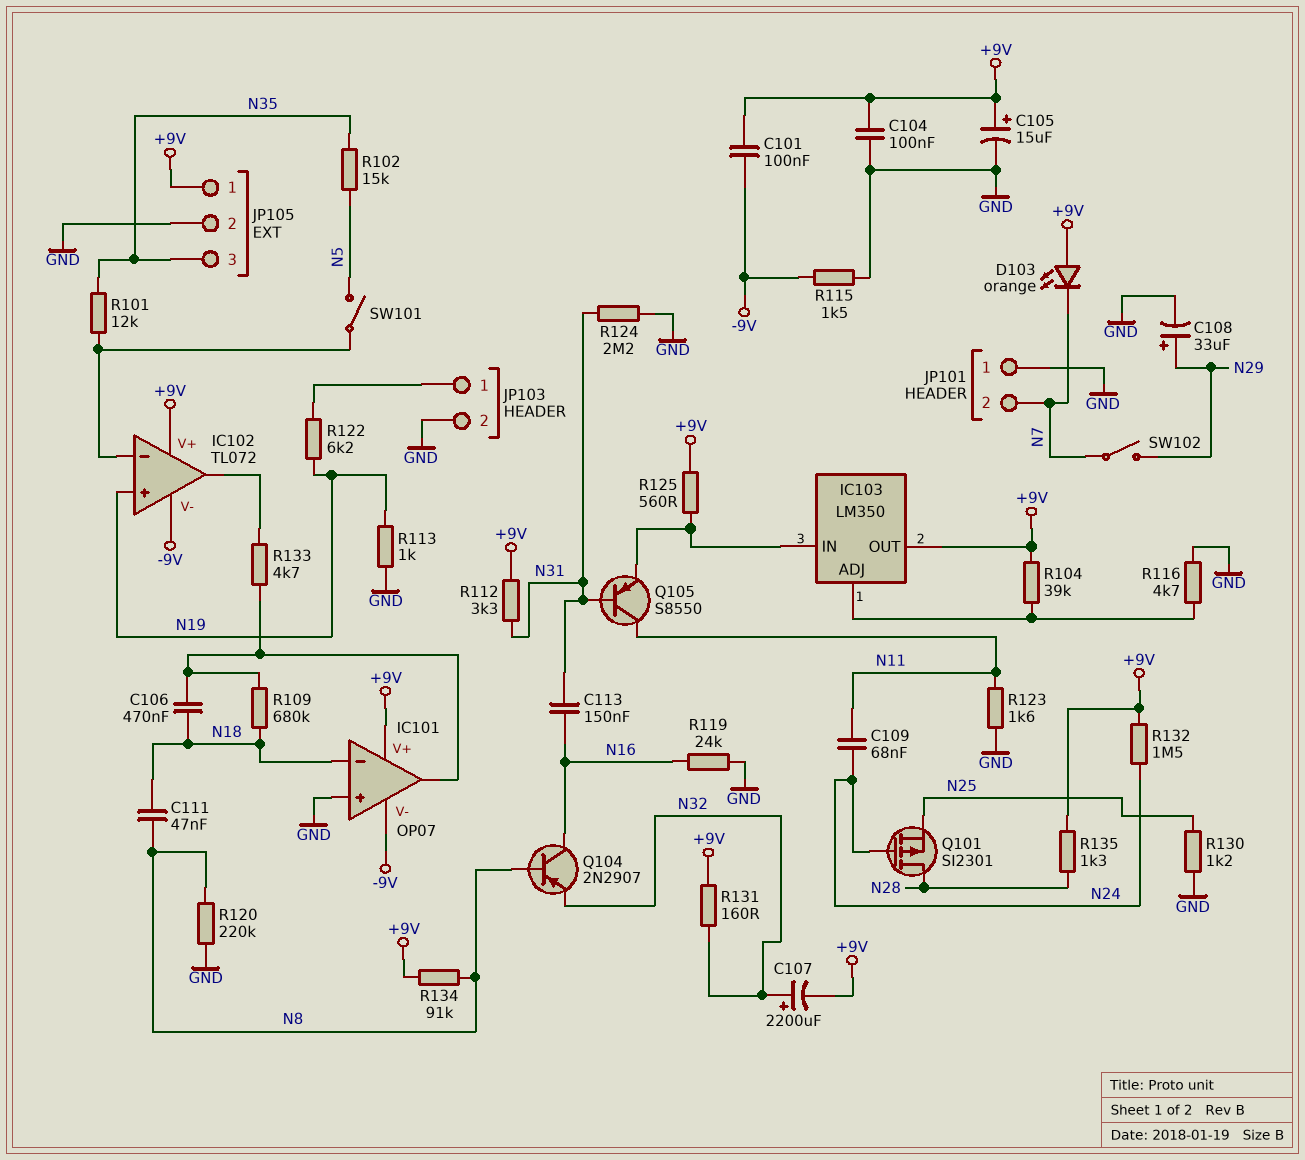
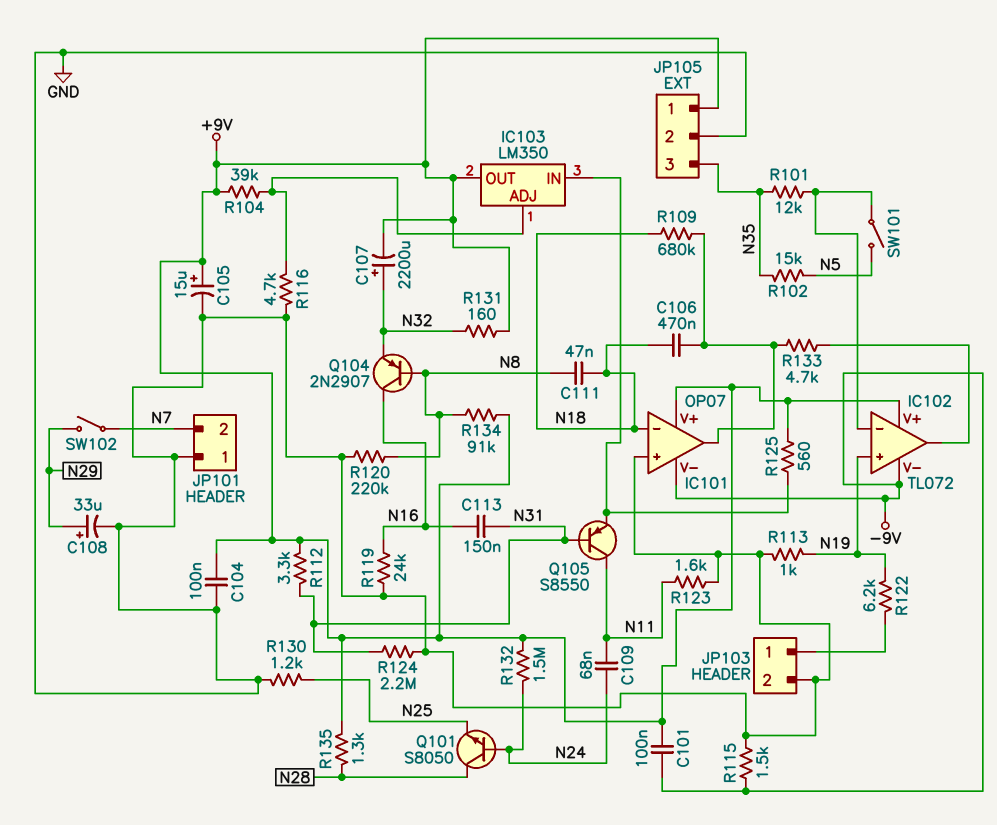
D103: LED orange (A +9V, K N7) -> none
Q101: PMOS SI2301 (G N24, D N28, S N25) -> NPN S8050 (B N24, C N28, E N25)

